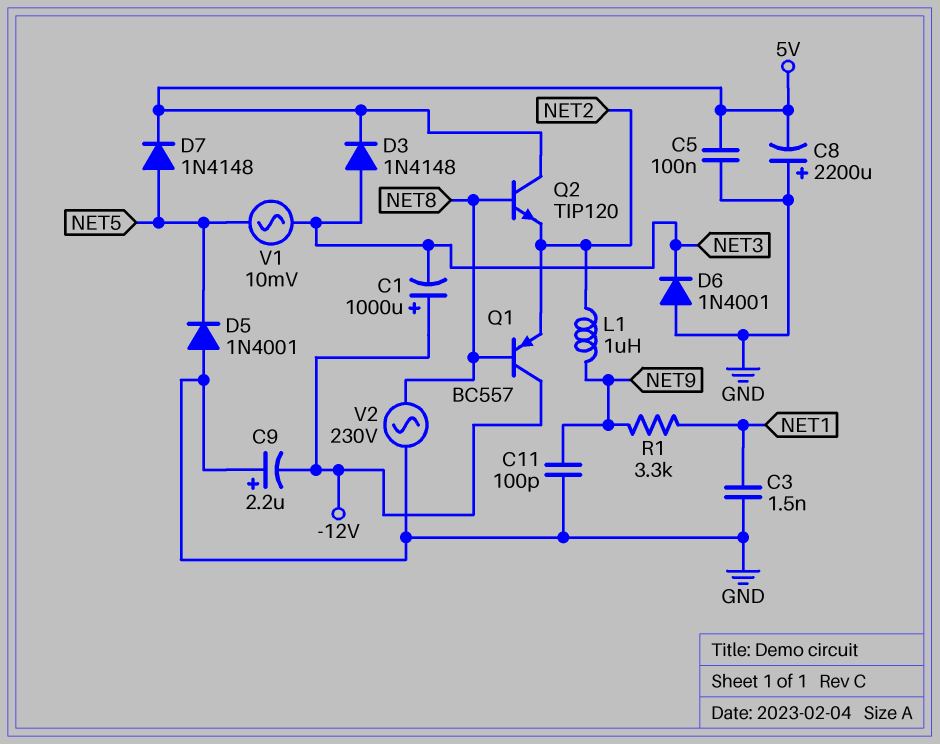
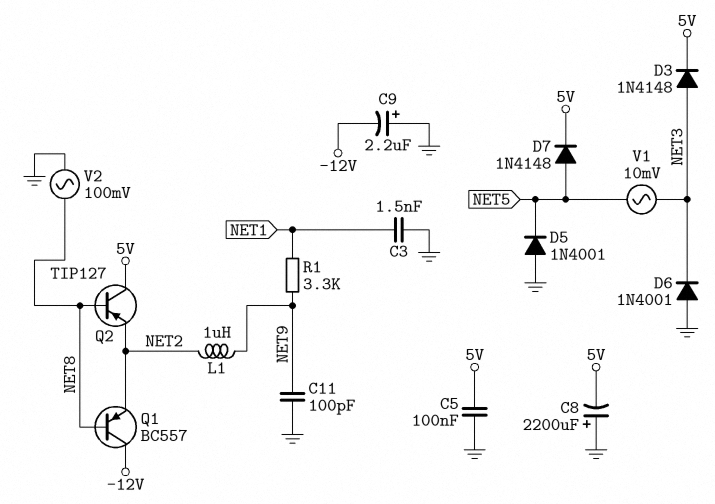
C1: 1000uF (plus -12V, minus NET3) -> none
Q2: NPN TIP120 (B NET8, C 5V, E NET2) -> PNP TIP127 (B NET8, C 5V, E NET2)
V2: AC 230V (GND, NET8) -> AC 100mV (GND, NET8)

